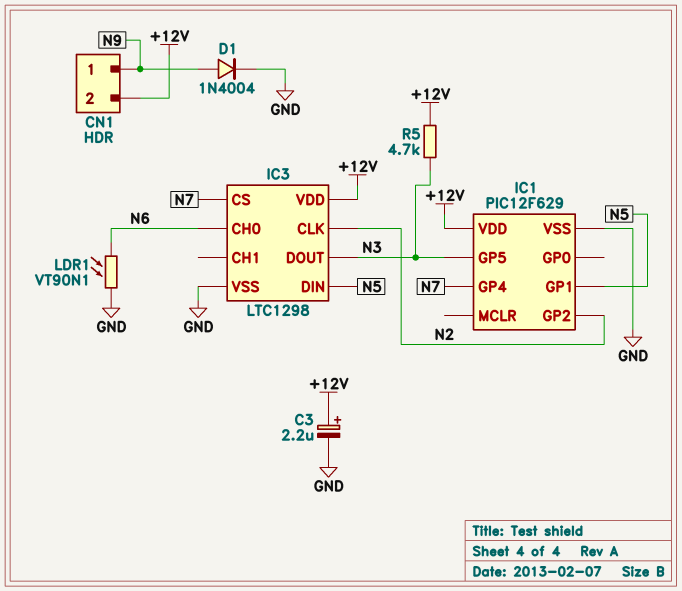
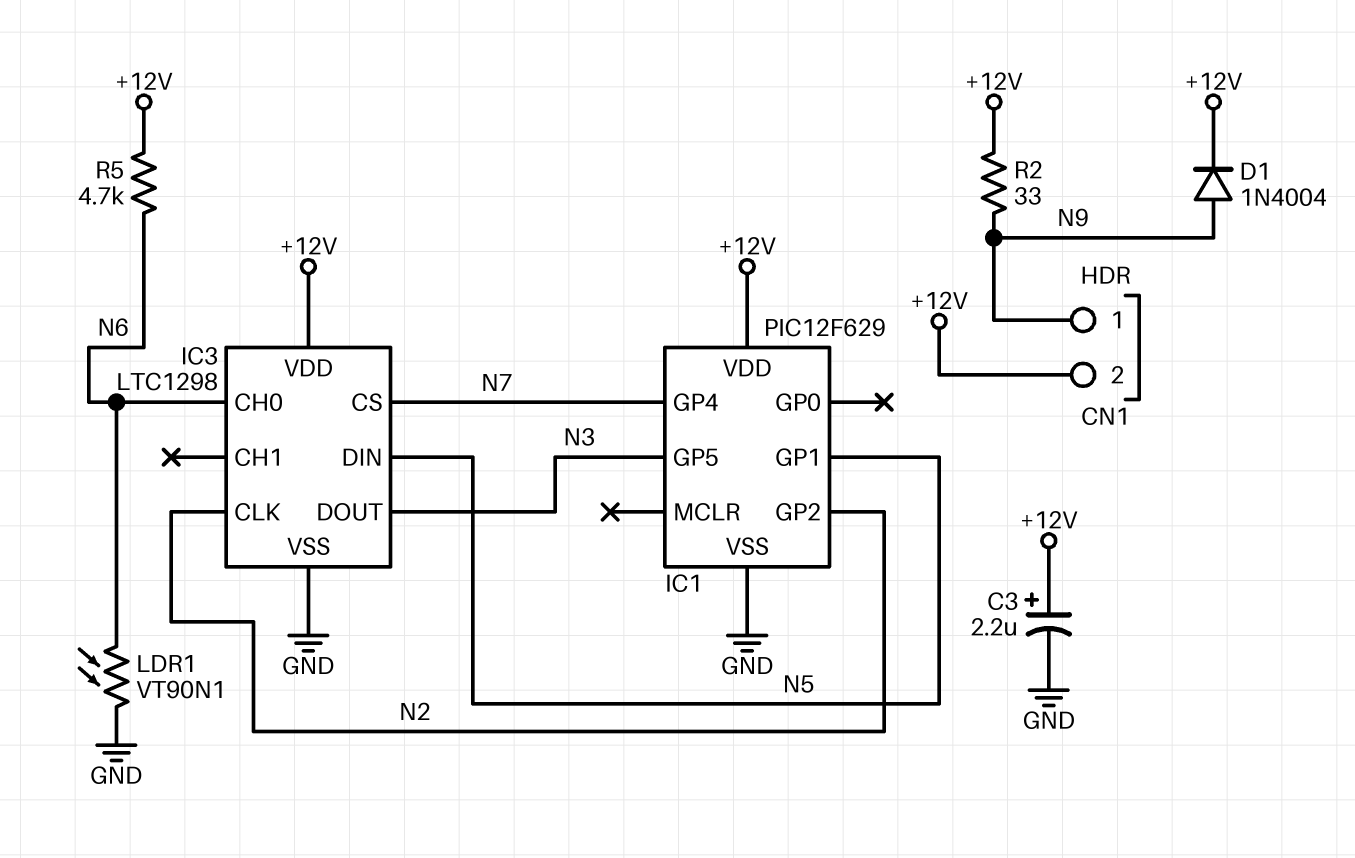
D1: diode 1N4004 (A N9, K GND) -> diode 1N4004 (A N9, K +12V)
R2: none -> 33 (+12V, N9)
R5: 4.7k (+12V, N3) -> 4.7k (+12V, N6)

